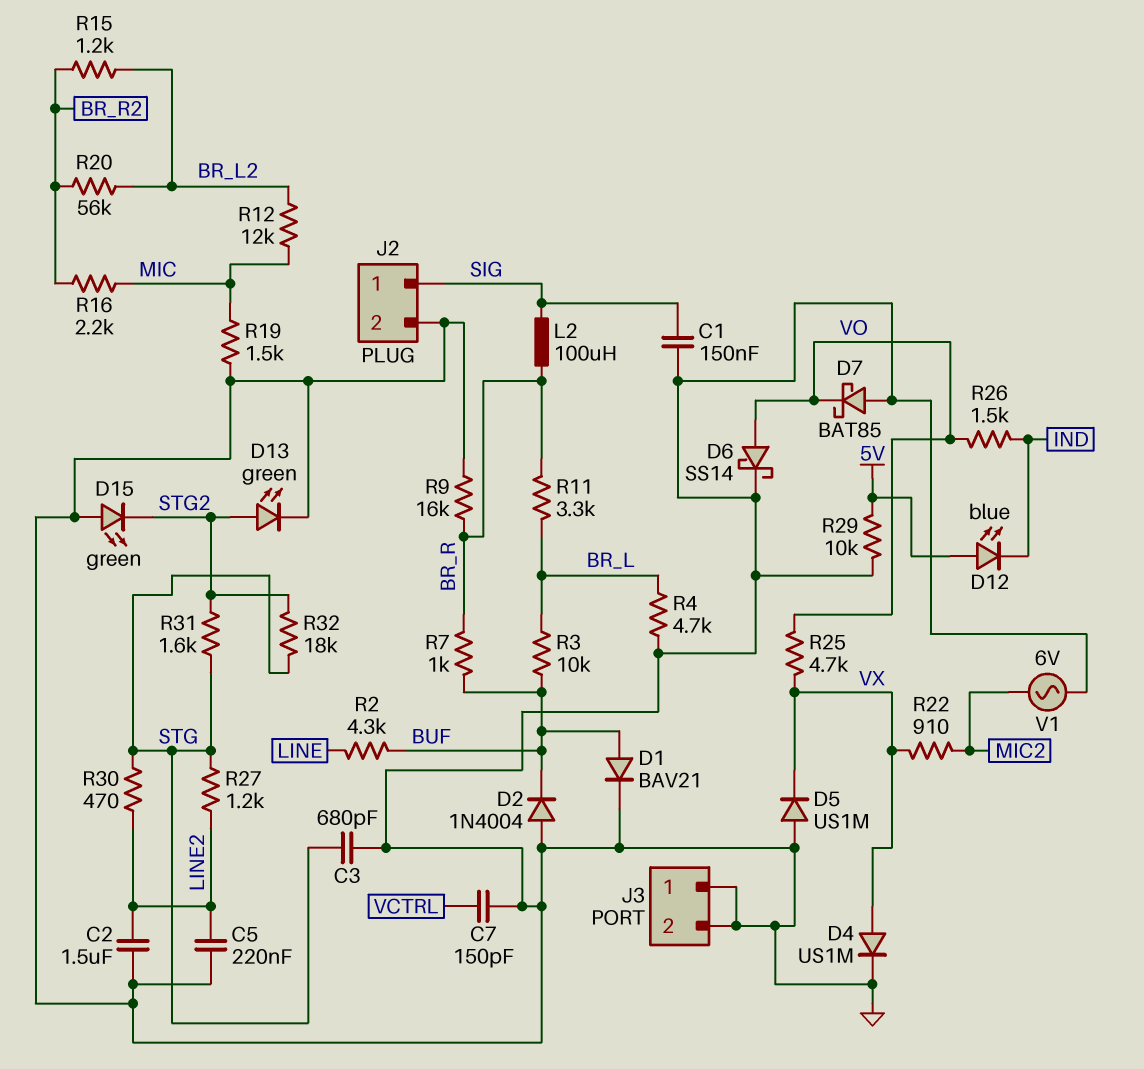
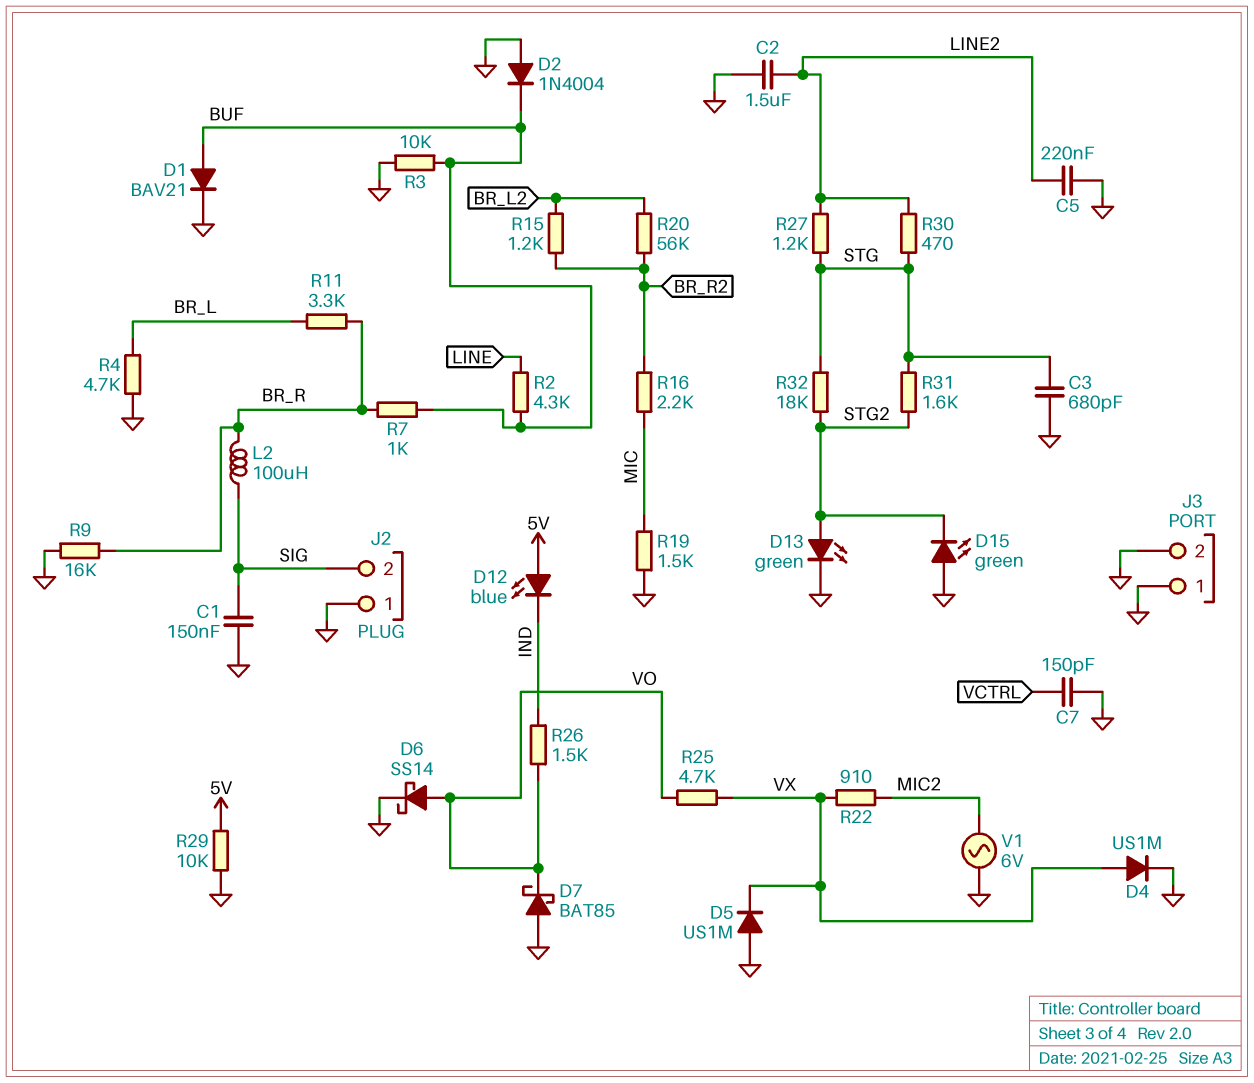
J2 pin 1: SIG -> GND
J2 pin 2: GND -> SIG
R3: 10k (BR_L, BUF) -> 10k (BUF, GND)
R12: 12k (BR_L2, MIC) -> none

